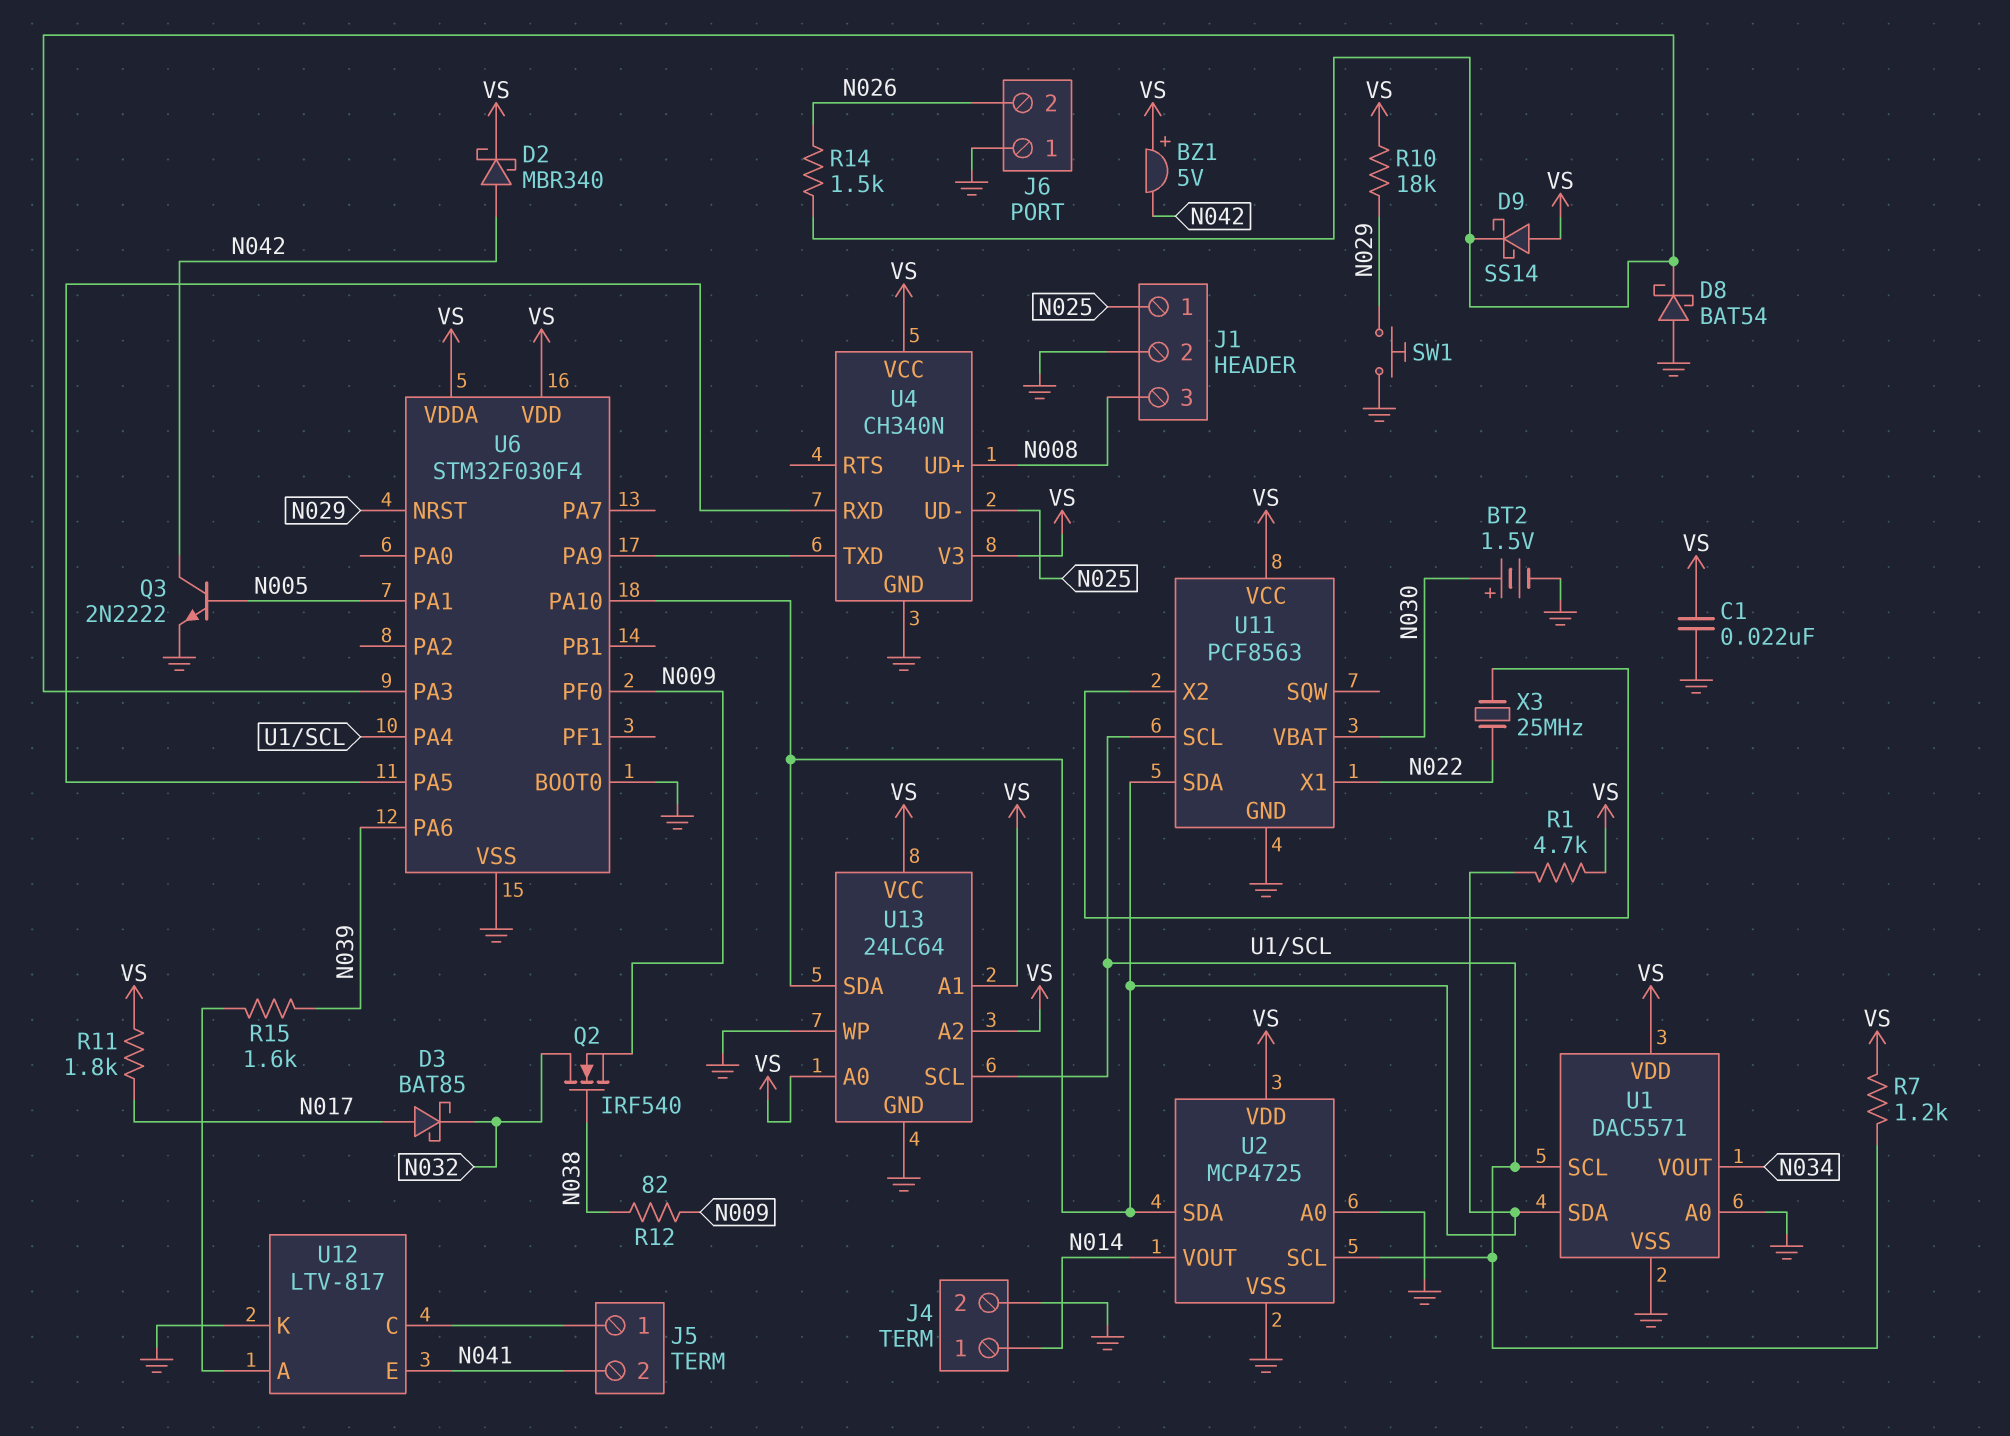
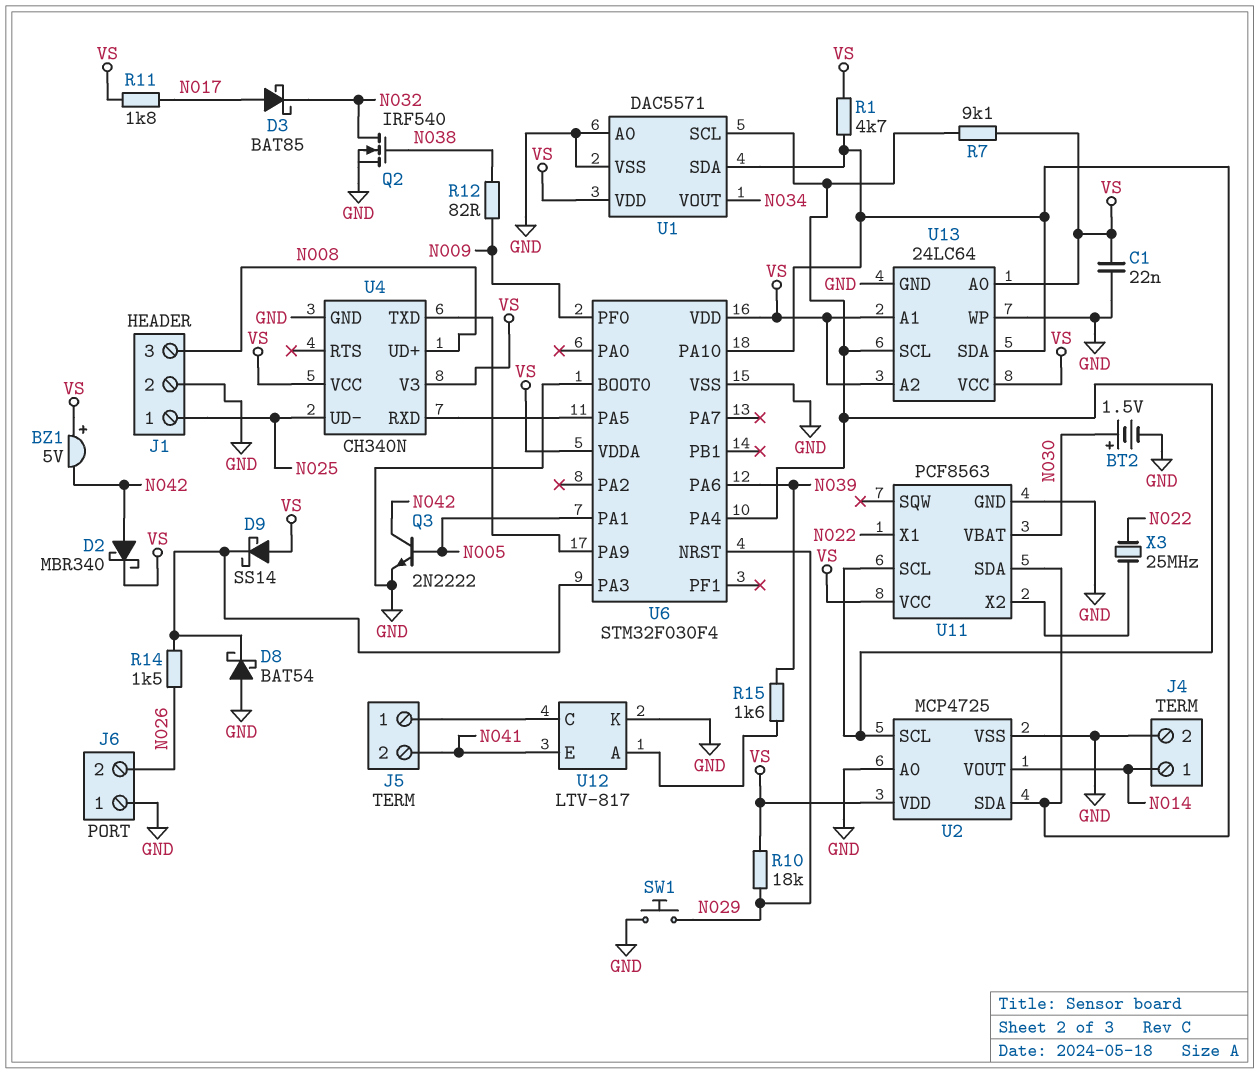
Q2: NMOS IRF540 (G N038, D N032, S N009) -> NMOS IRF540 (G N038, D N032, S GND)
R7: 1.2k (U1/SCL, VS) -> 9.1k (U1/SCL, VS)

